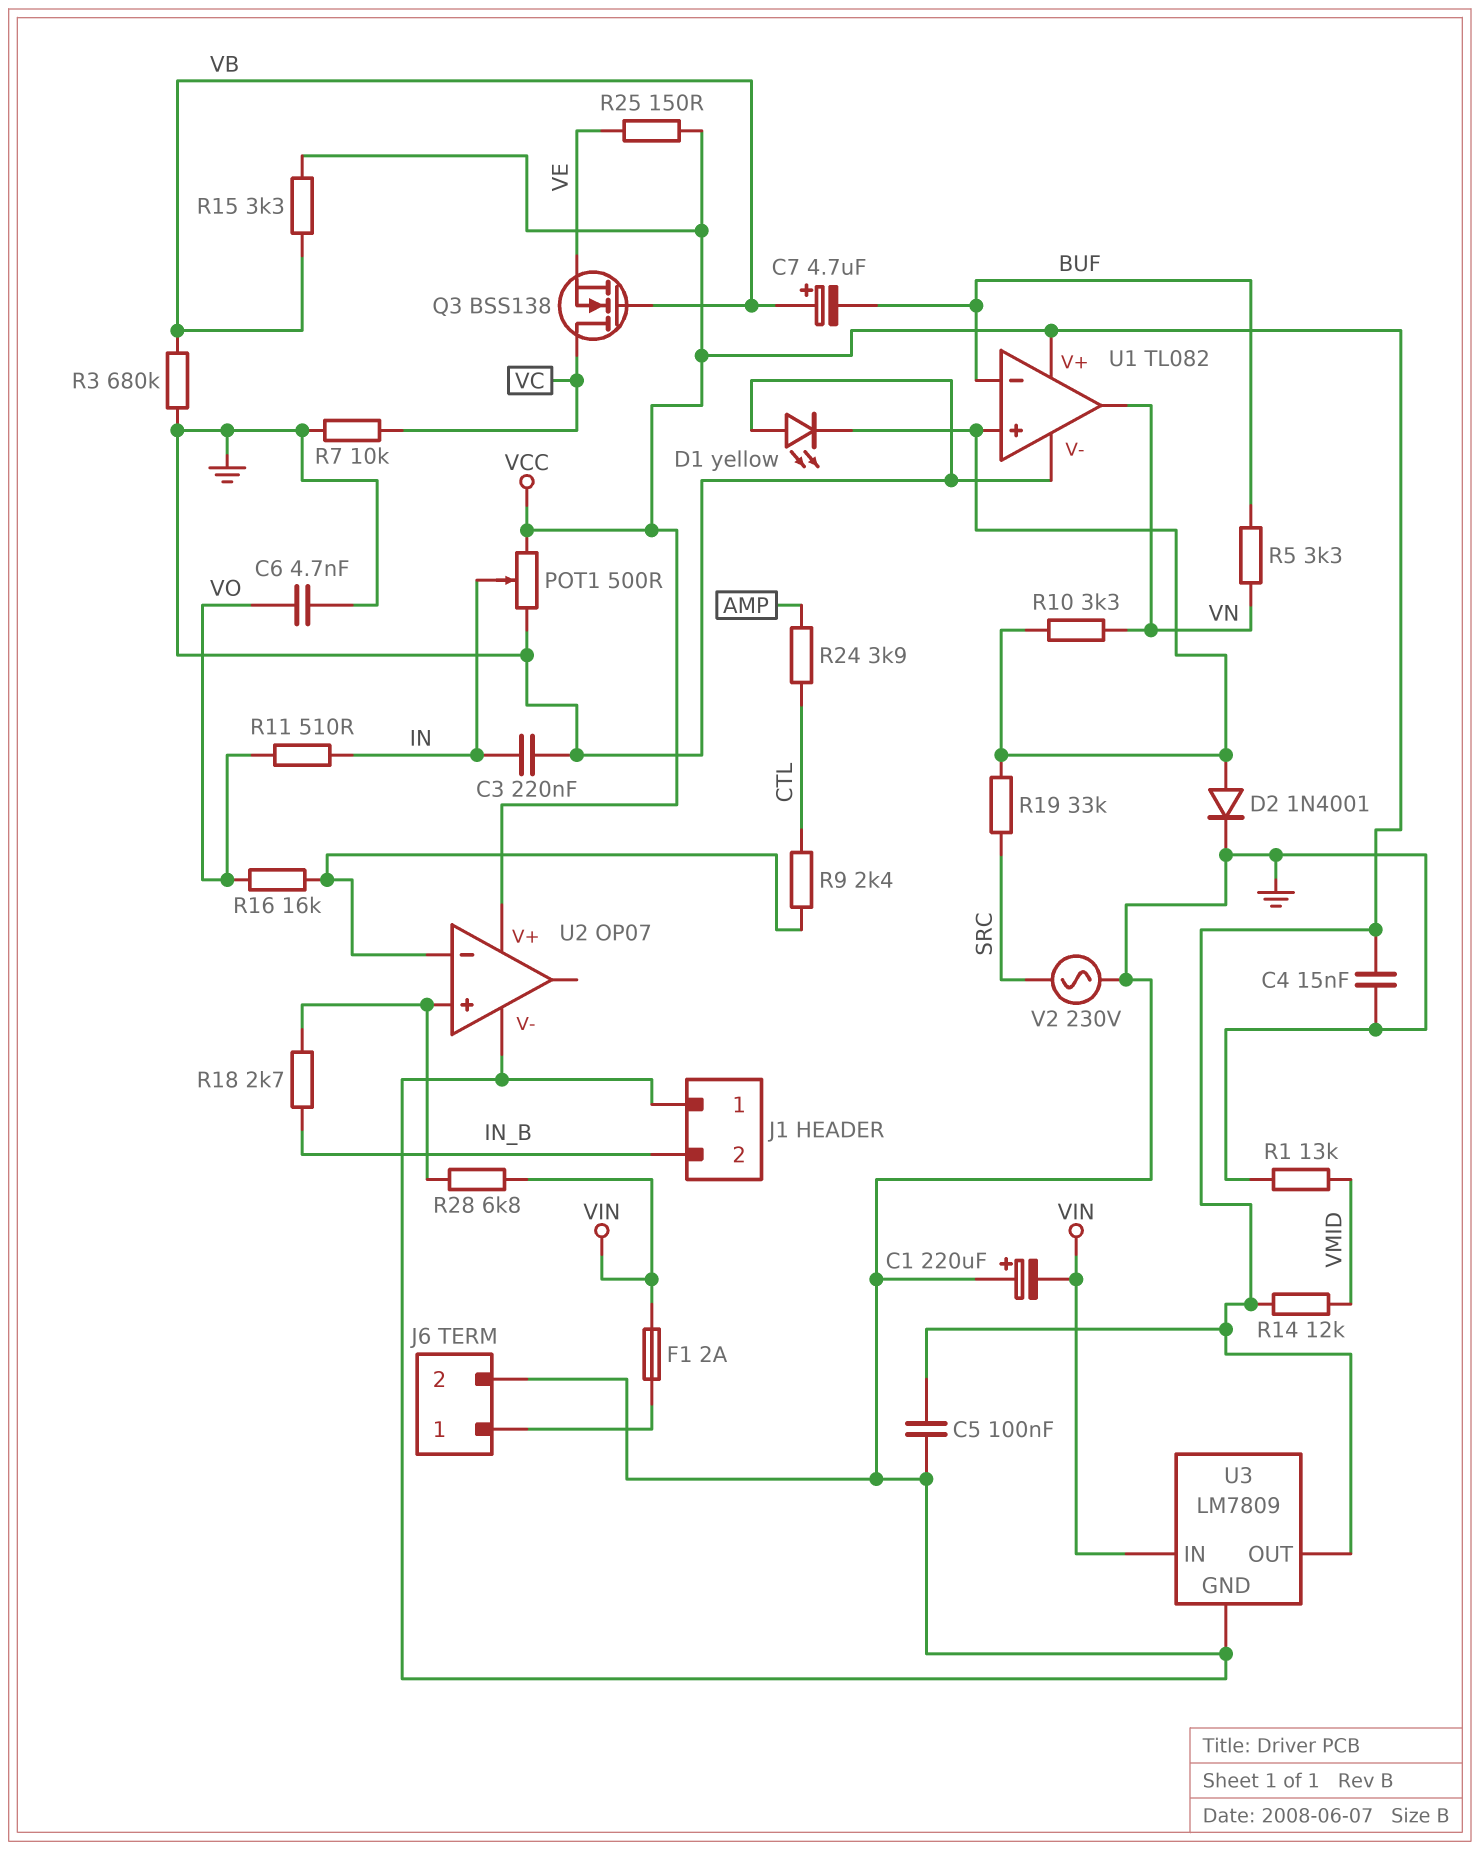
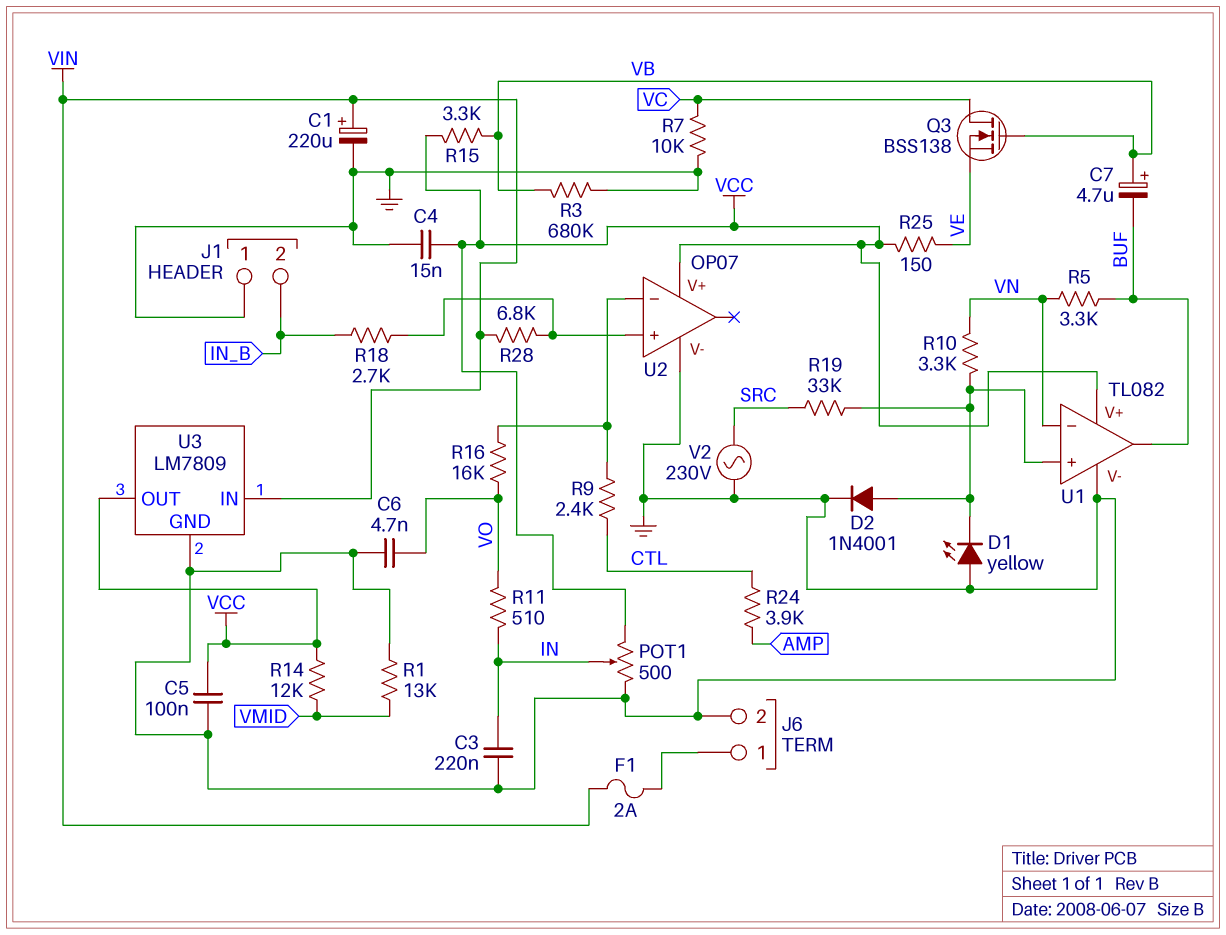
C1: 220uF (plus GND, minus VIN) -> 220uF (plus VIN, minus GND)
U1 pin in-: BUF -> VN
U1 pin out: VN -> BUF

